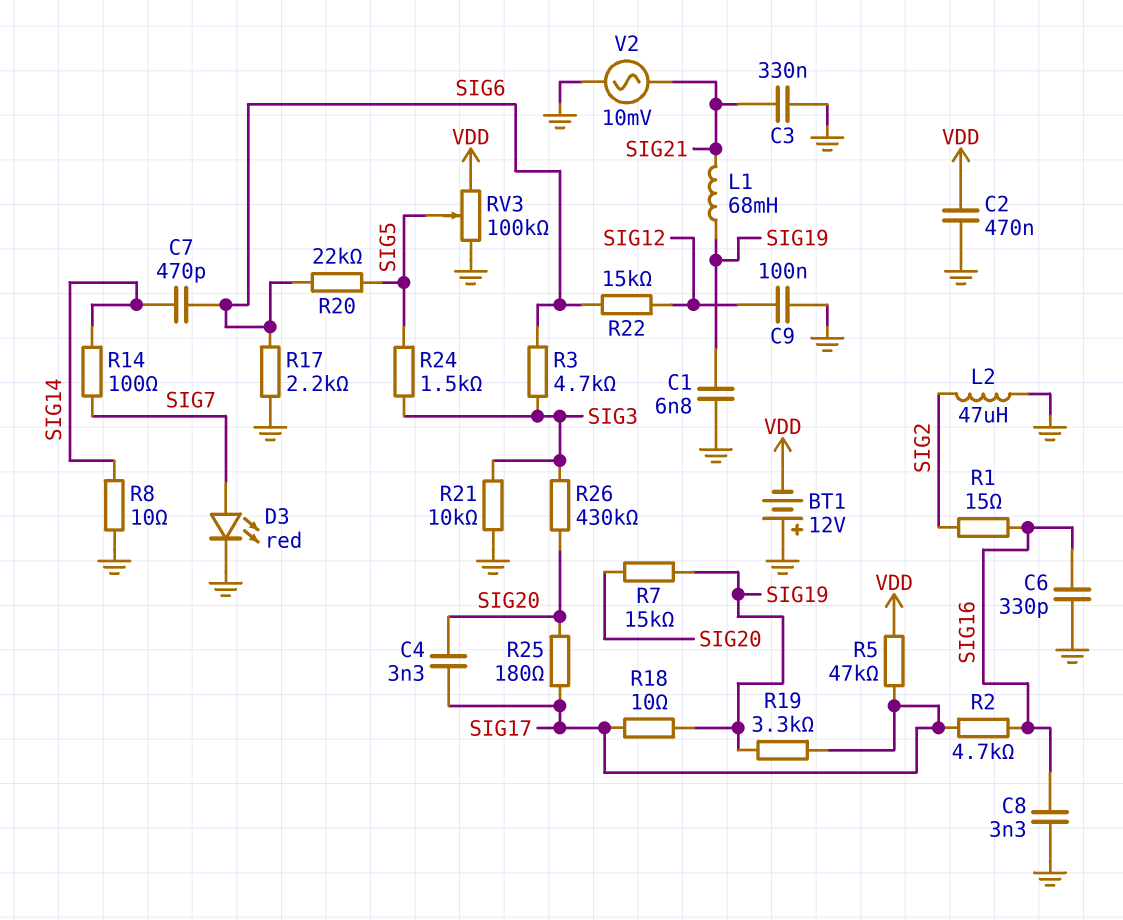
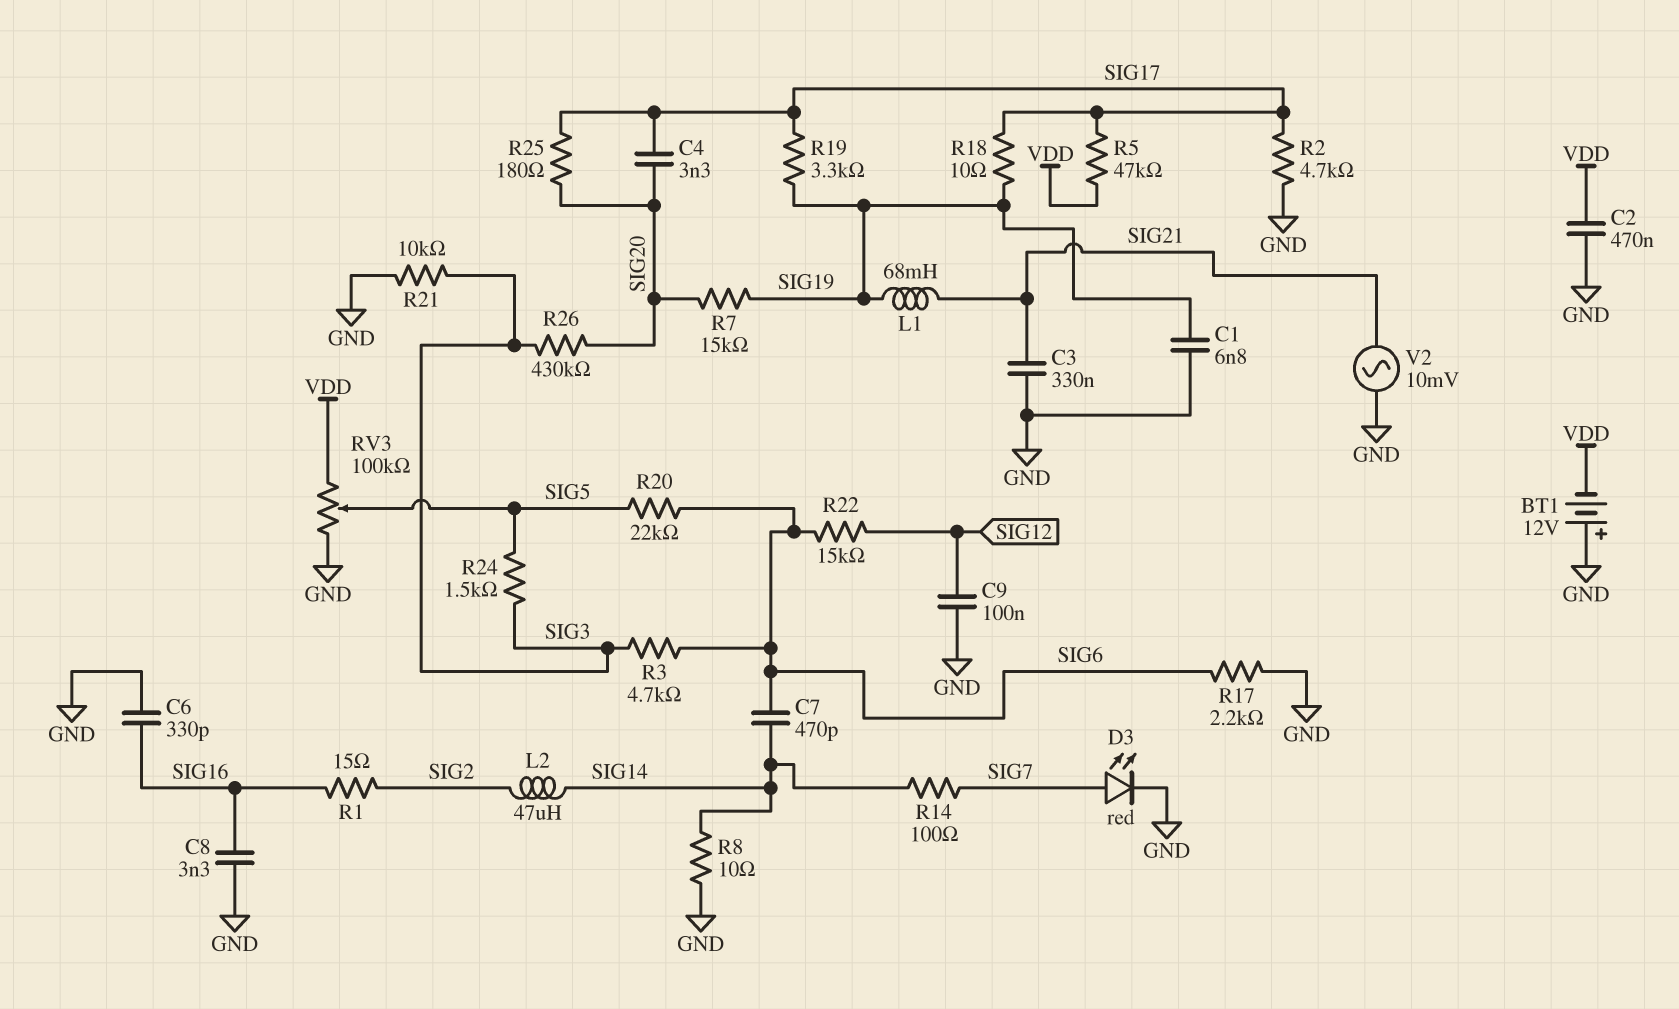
L2: 47uH (GND, SIG2) -> 47uH (SIG2, SIG14)
R2: 4.7k (SIG16, SIG17) -> 4.7k (GND, SIG17)

